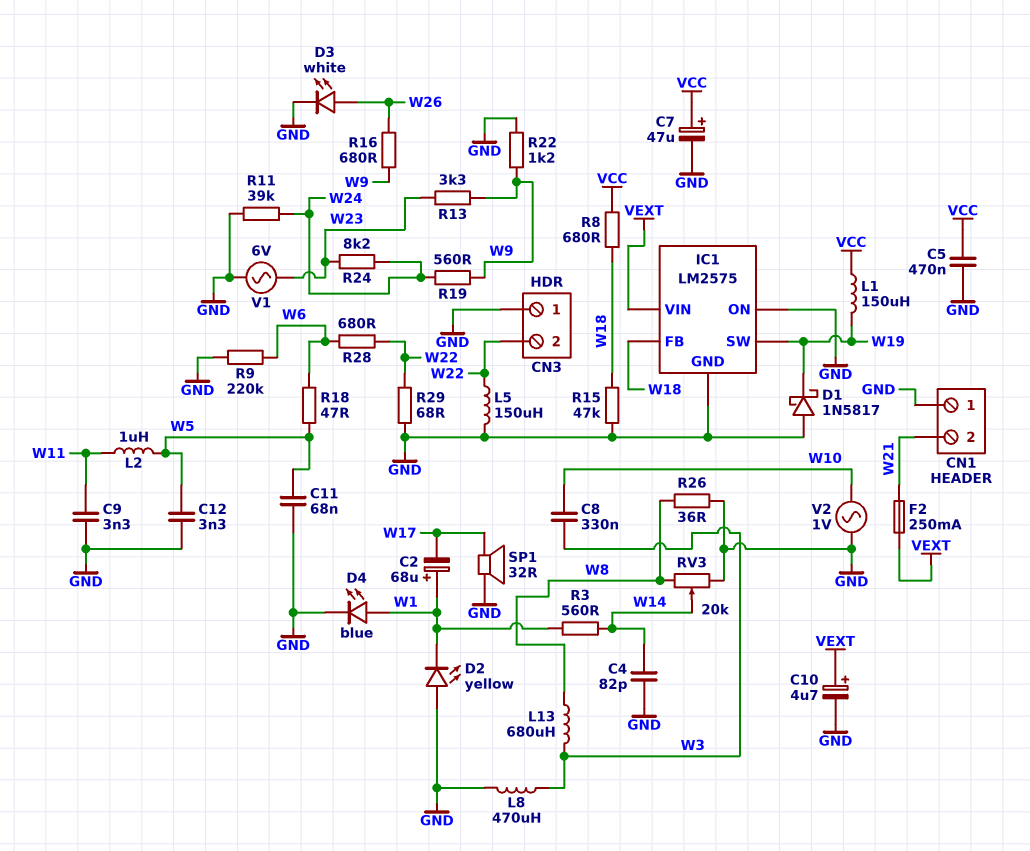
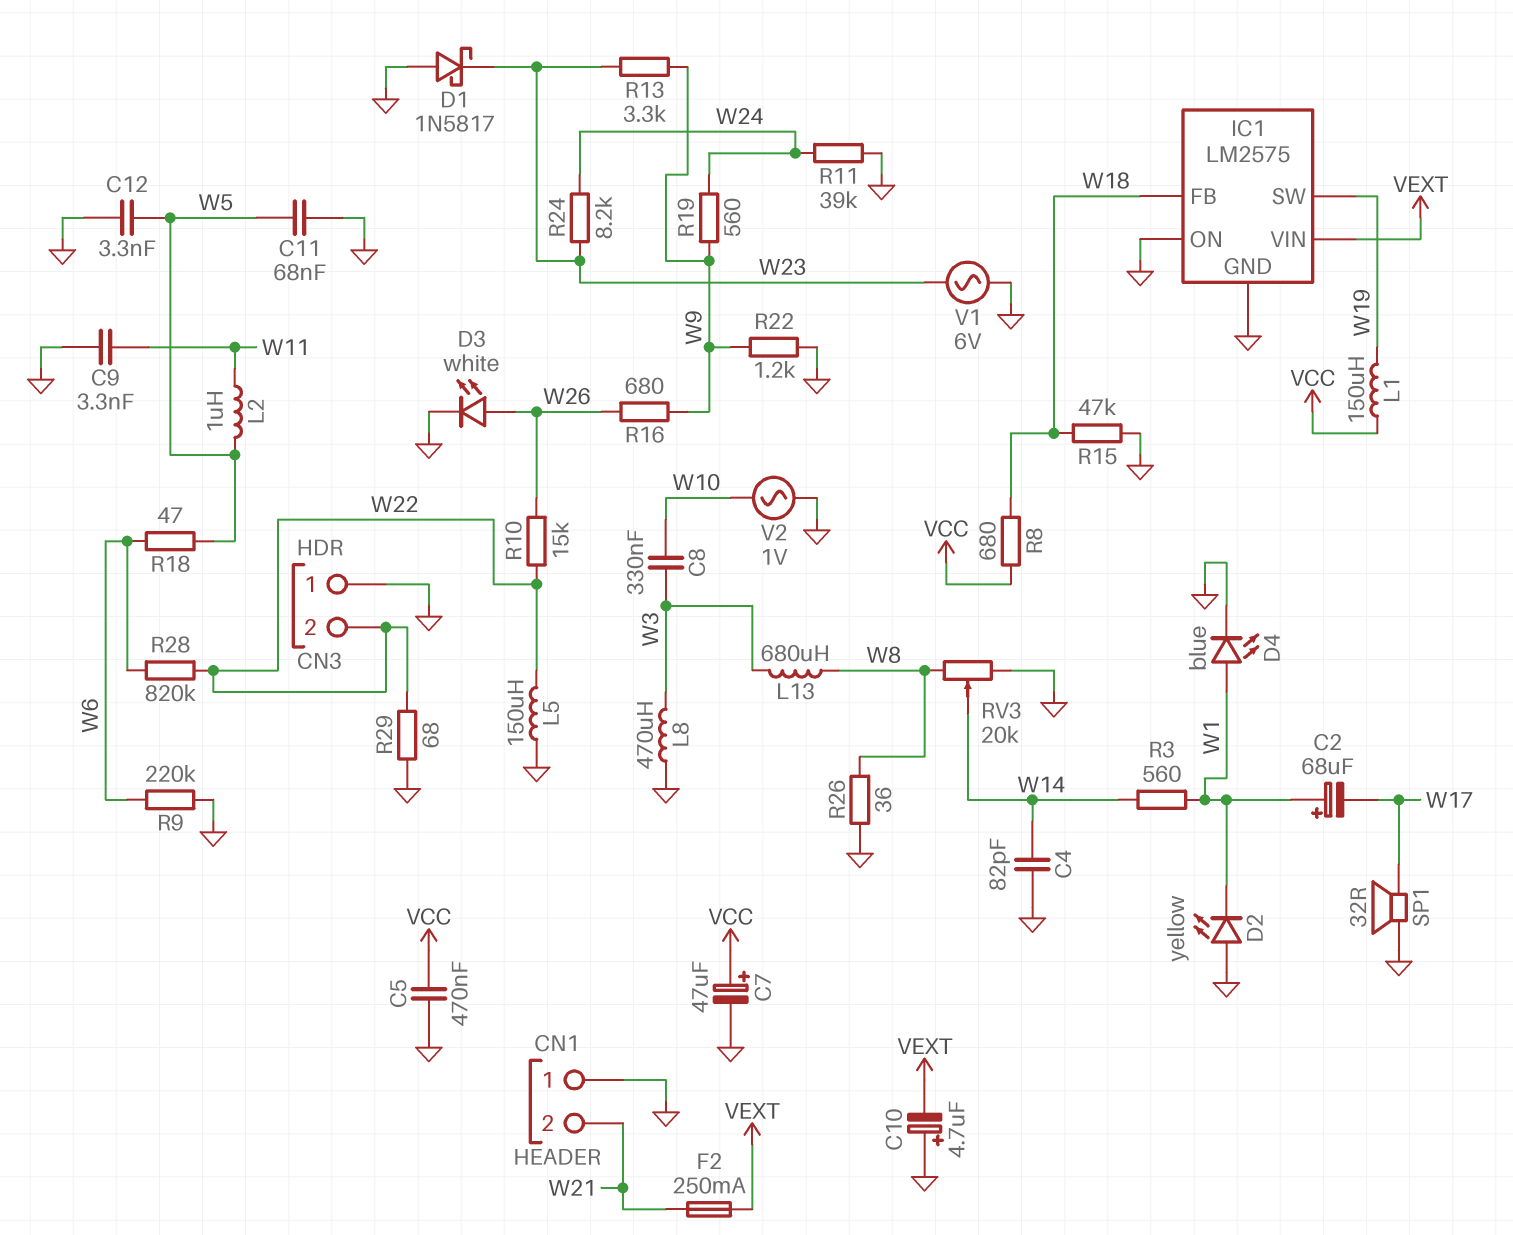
C10: 4.7uF (plus VEXT, minus GND) -> 4.7uF (plus GND, minus VEXT)
D1: schottky 1N5817 (A GND, K W19) -> schottky 1N5817 (A GND, K W23)
R10: none -> 15k (W22, W26)
R28: 680 (W6, W22) -> 820k (W6, W22)

